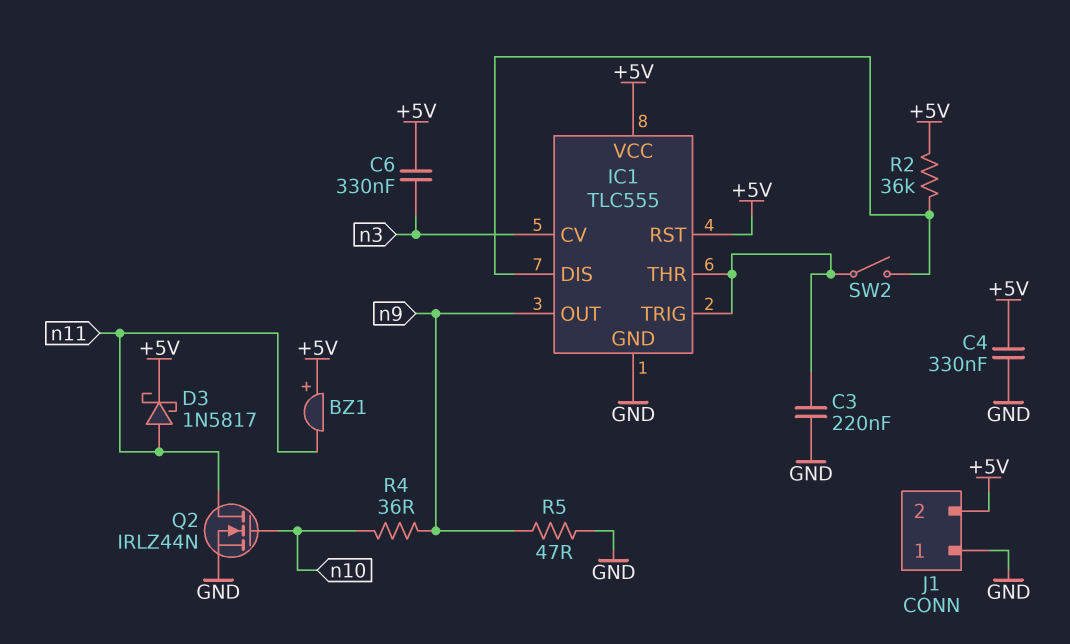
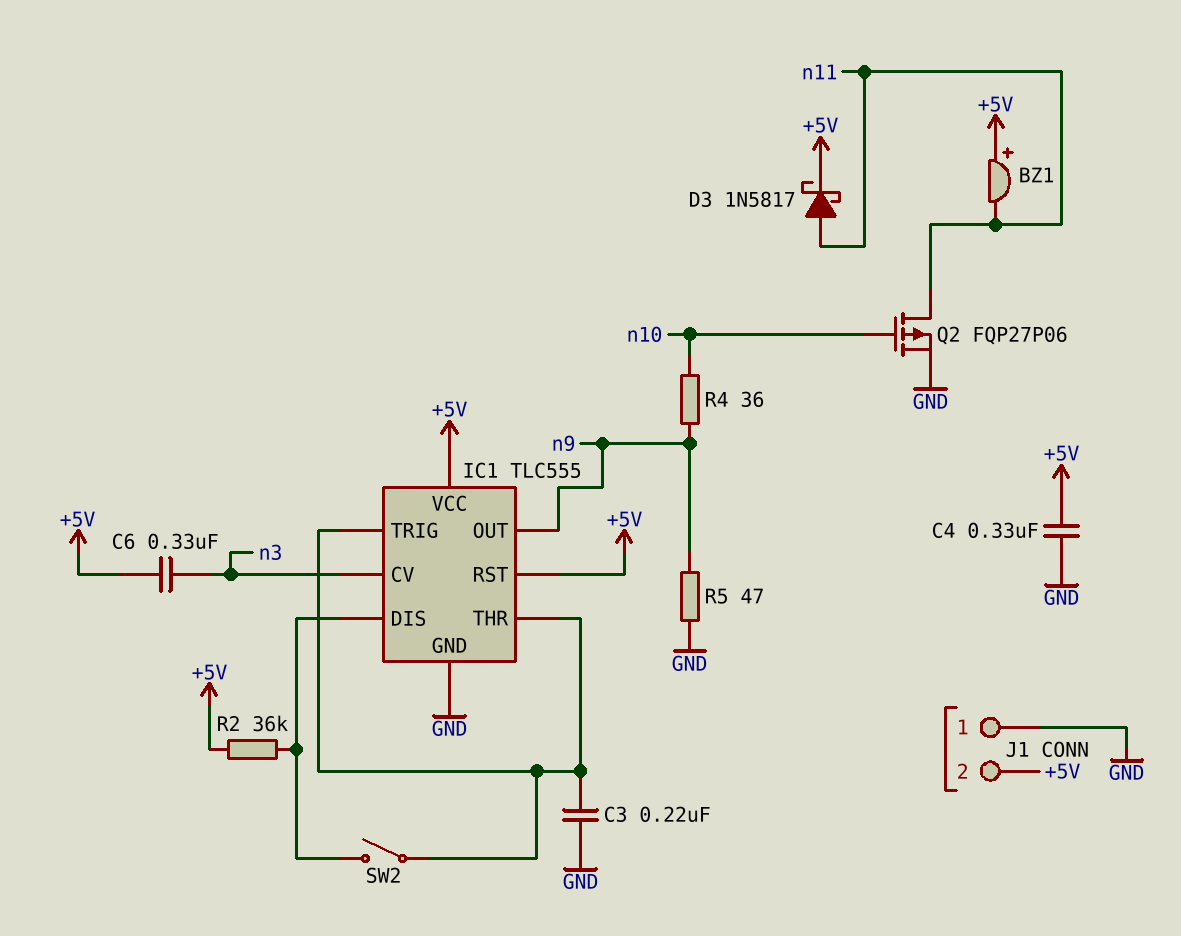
Q2: NMOS IRLZ44N (G n10, D n11, S GND) -> PMOS FQP27P06 (G n10, D n11, S GND)

